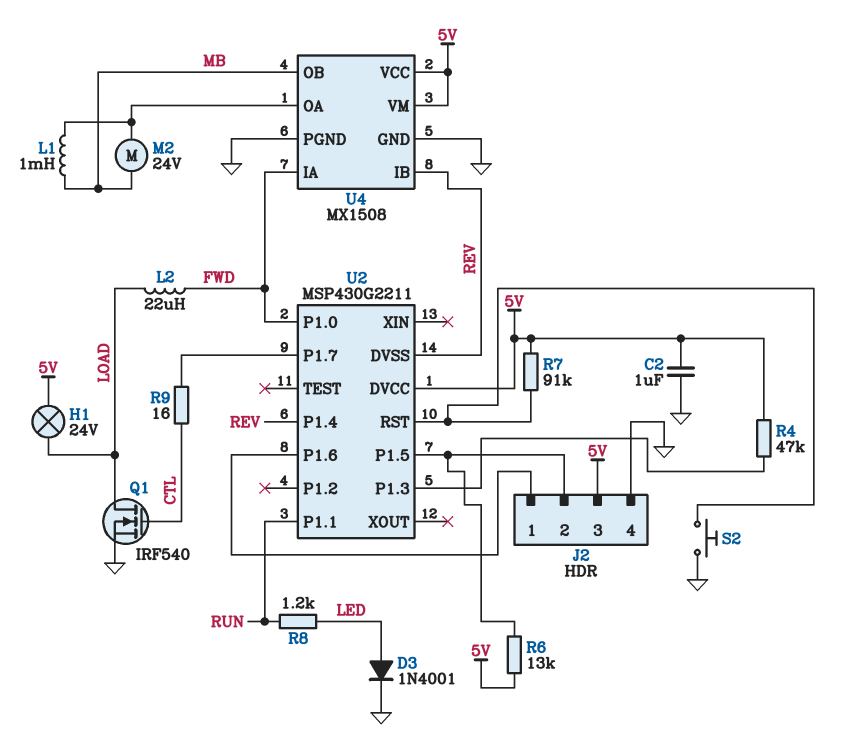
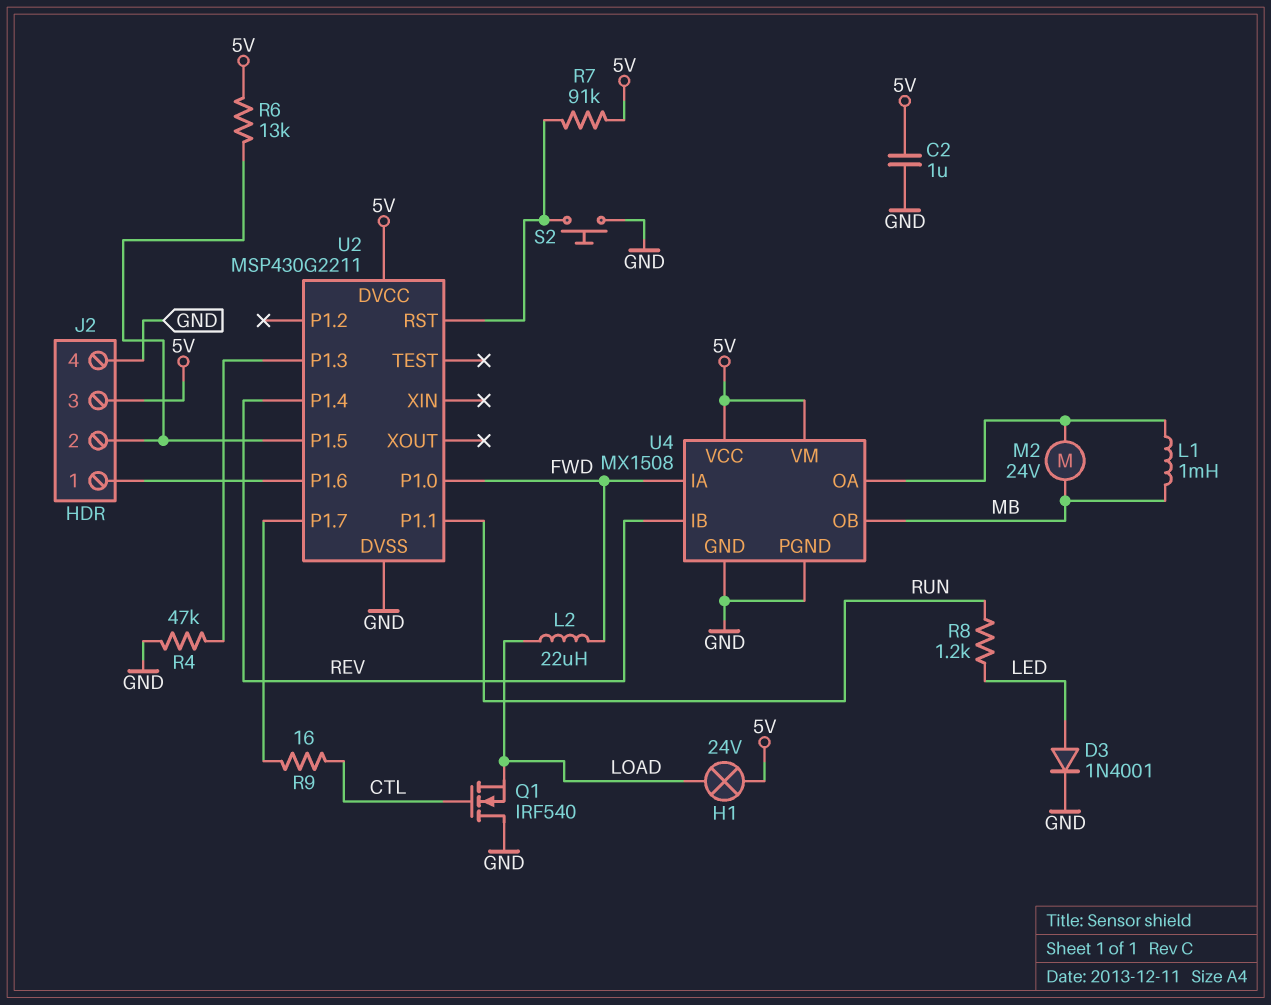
Q1: NMOS IRF540 (G CTL, D LOAD, S GND) -> NMOS IRF540 (G CTL, D GND, S LOAD)
R4: 47k (5V, U2/P1.3) -> 47k (GND, U2/P1.3)
U2 pin DVSS: REV -> GND

